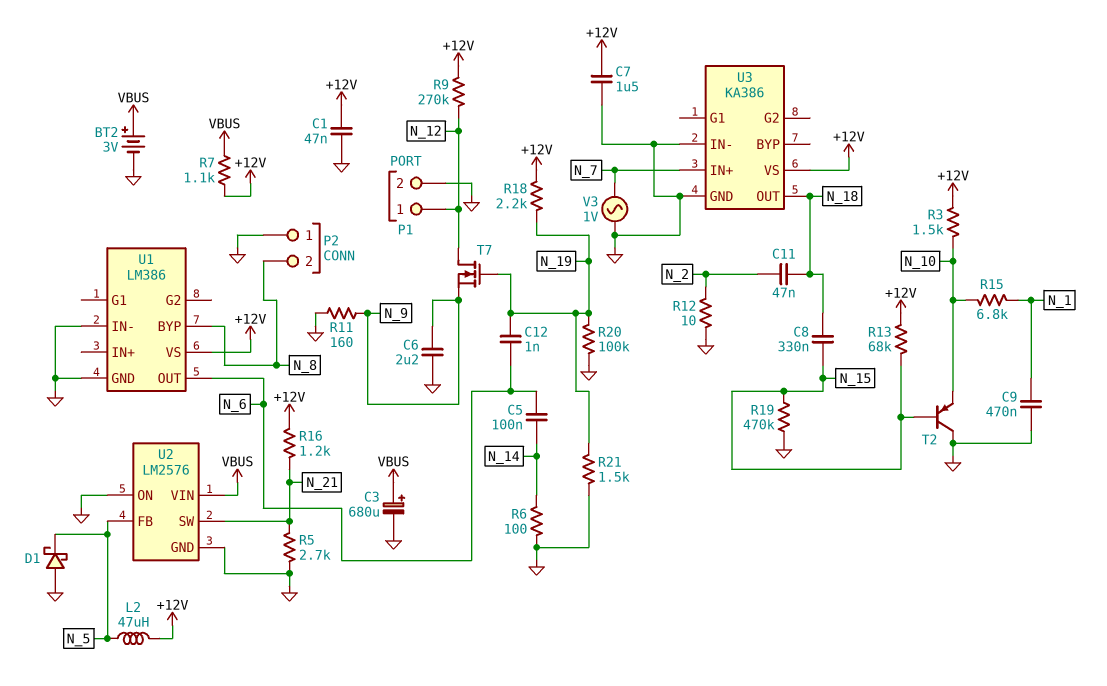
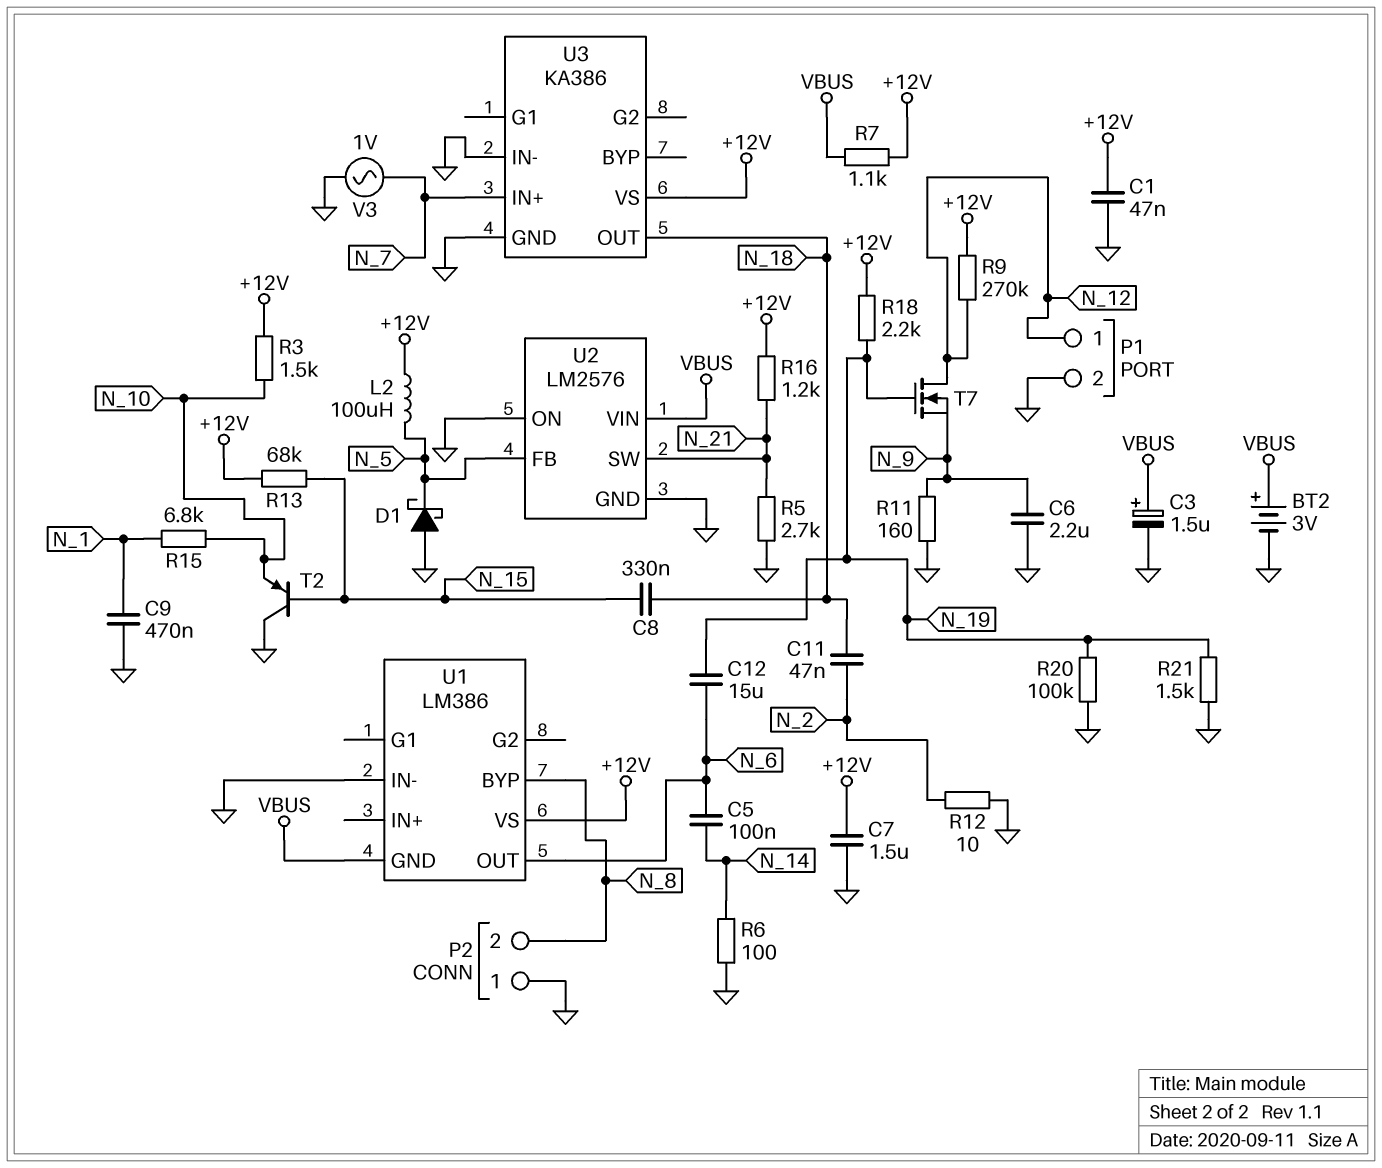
C3: 680uF (plus VBUS, minus GND) -> 1.5uF (plus VBUS, minus GND)
C12: 1nF (N_6, N_19) -> 15uF (N_6, N_19)
L2: 47uH (+12V, N_5) -> 100uH (+12V, N_5)
R19: 470k (GND, N_15) -> none
U1 pin GND: GND -> VBUS

